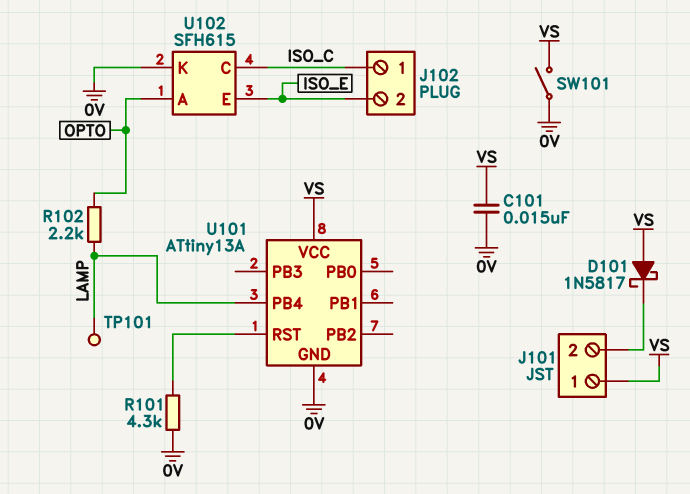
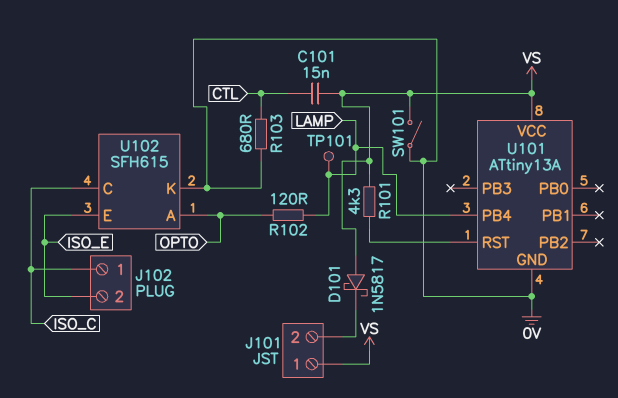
C101: 15nF (0V, VS) -> 15nF (CTL, VS)
R101: 4.3k (0V, U101/RST) -> 4.3k (U101/RST, VS)
R102: 2.2k (LAMP, OPTO) -> 120 (LAMP, OPTO)
R103: none -> 680 (0V, CTL)

